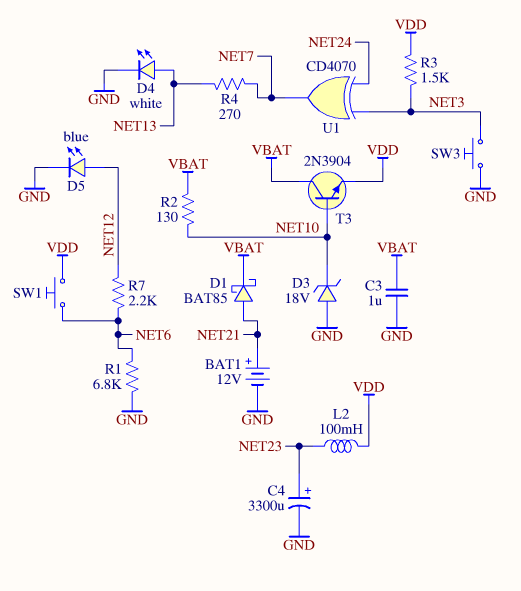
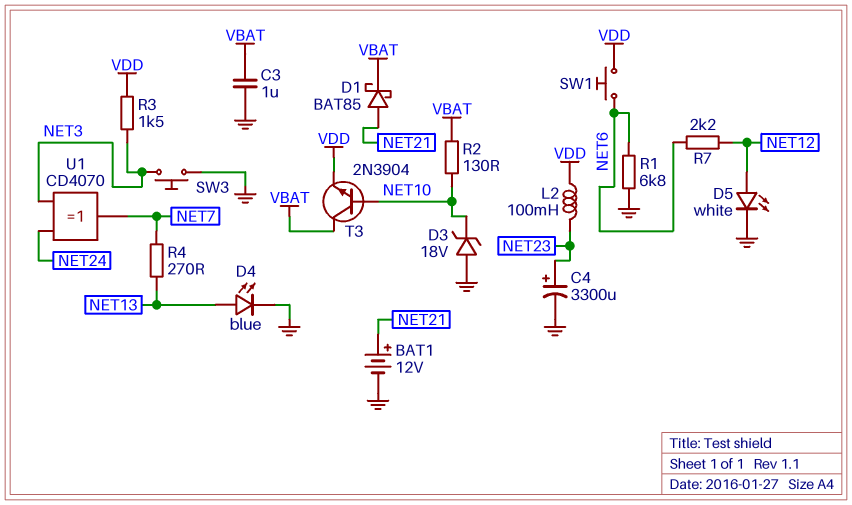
D4: LED white (A NET13, K GND) -> LED blue (A NET13, K GND)
D5: LED blue (A NET12, K GND) -> LED white (A NET12, K GND)

